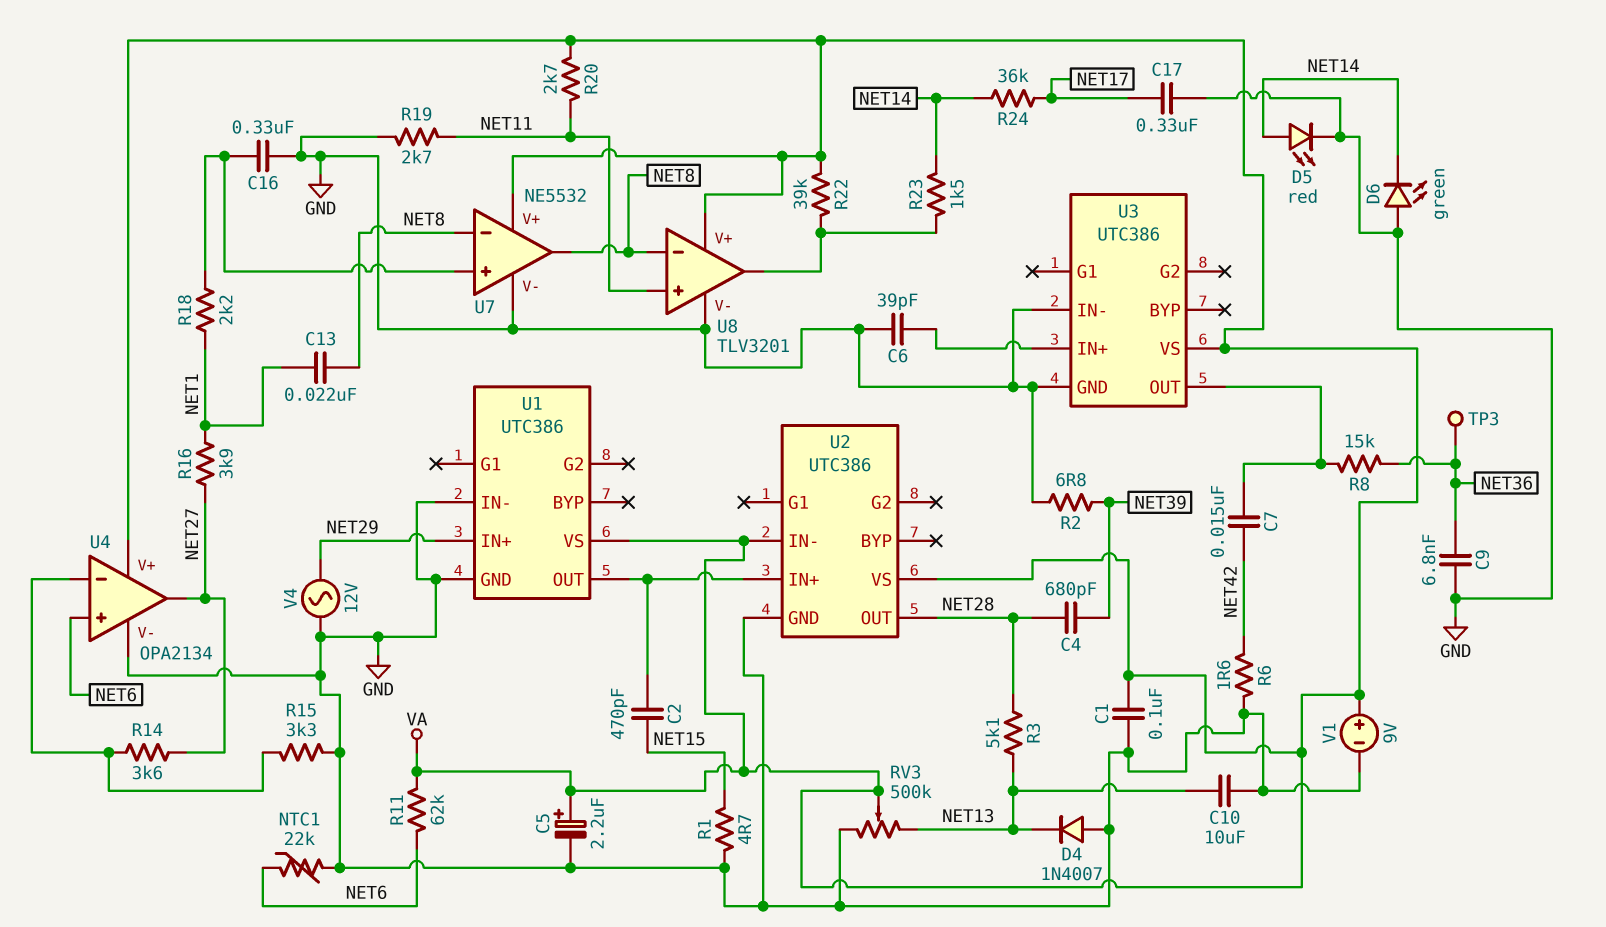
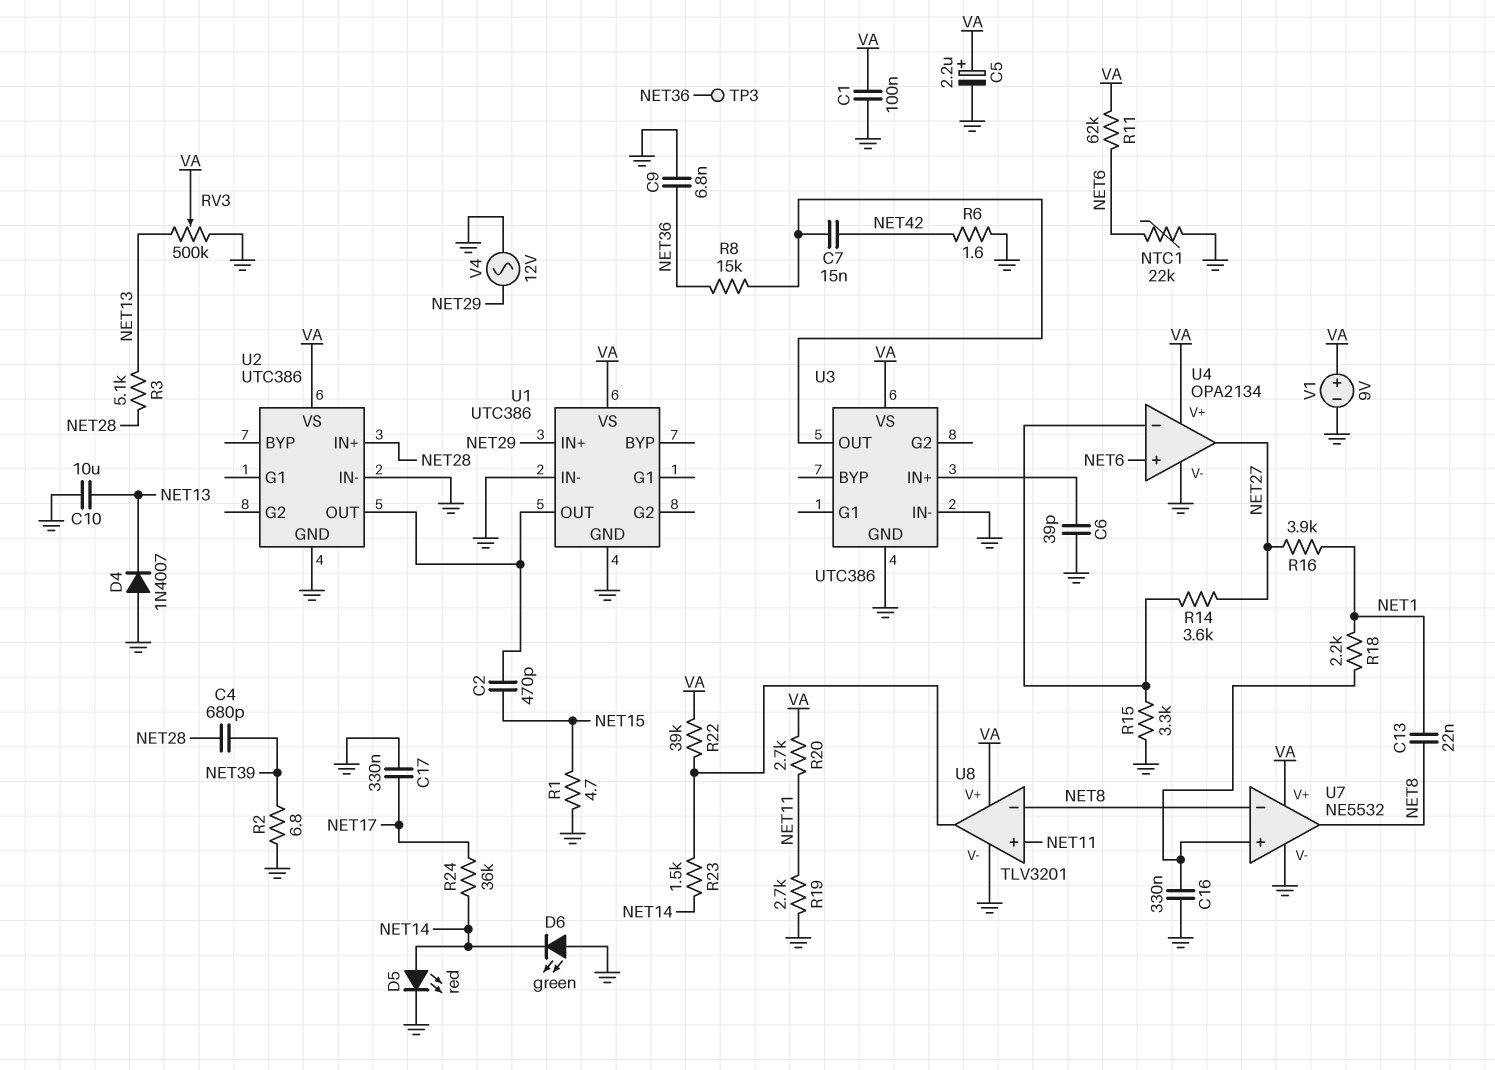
U2 pin IN+: U1/OUT -> NET28
U2 pin IN-: VA -> GND
U2 pin OUT: NET28 -> U1/OUT

